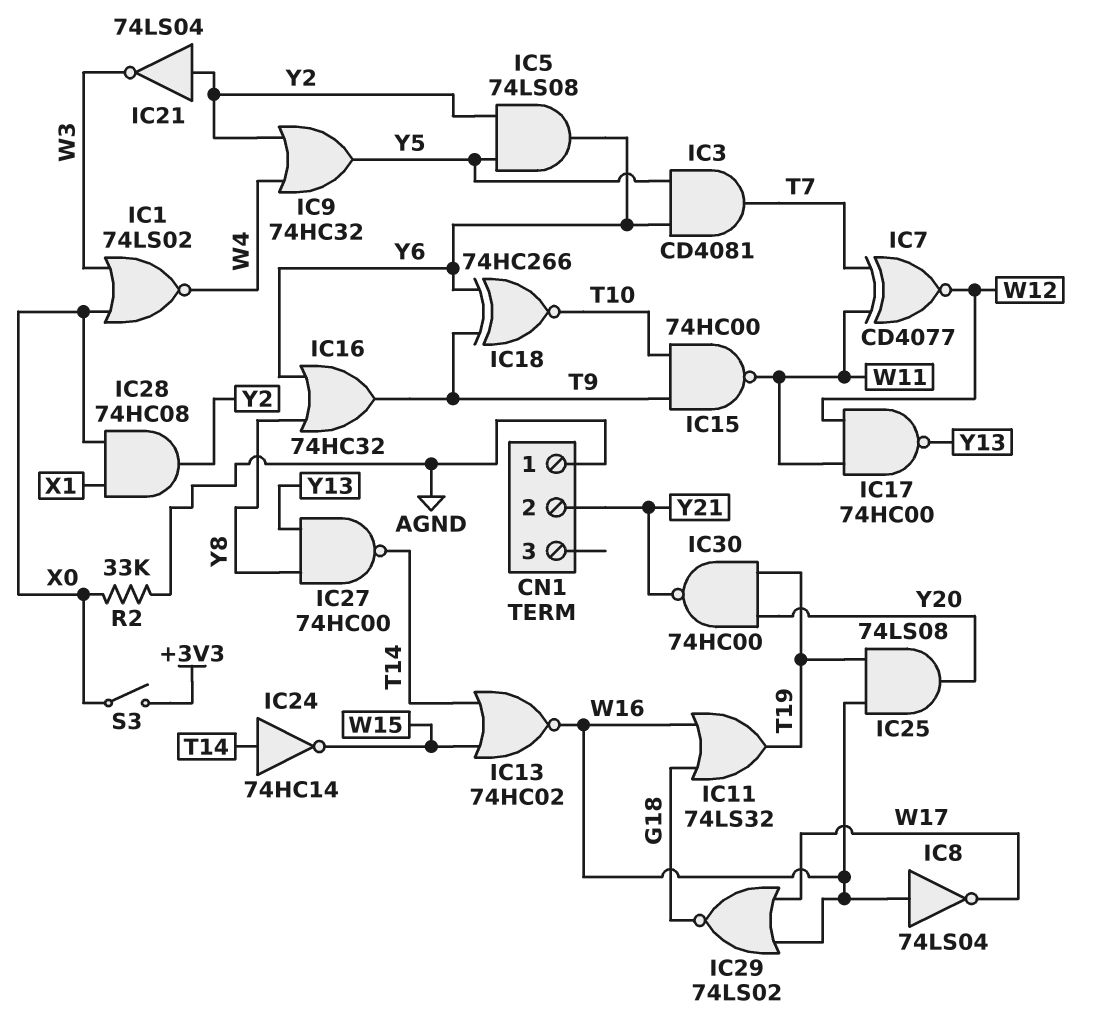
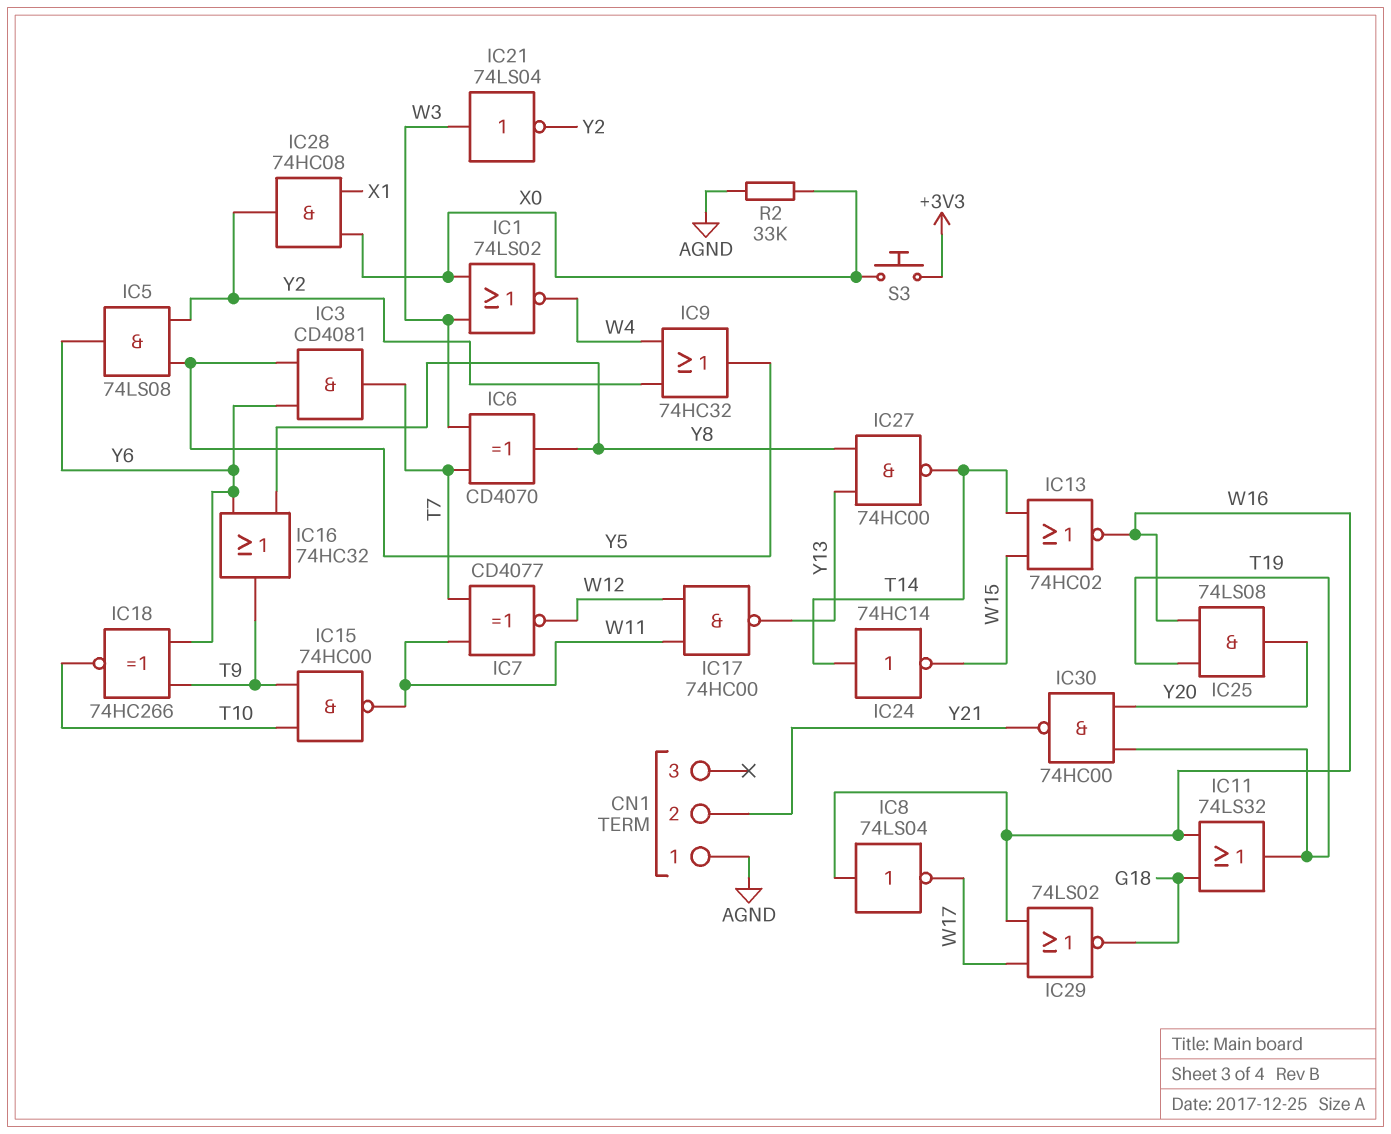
IC6: none -> XOR CD4070 (in T7, in W3, out Y8)
IC21: NOT 74LS04 (in Y2, out W3) -> NOT 74LS04 (in W3, out Y2)
S3: switch (+3V3, X0) -> button (+3V3, X0)

